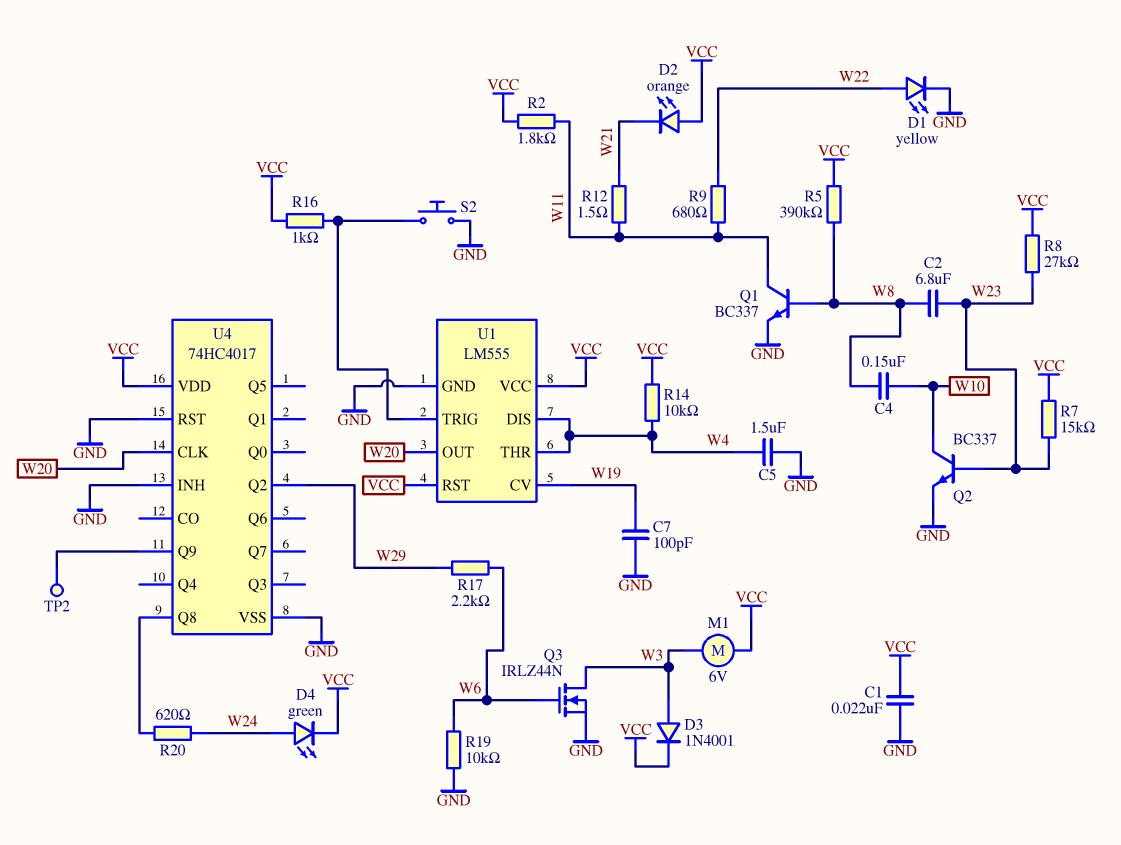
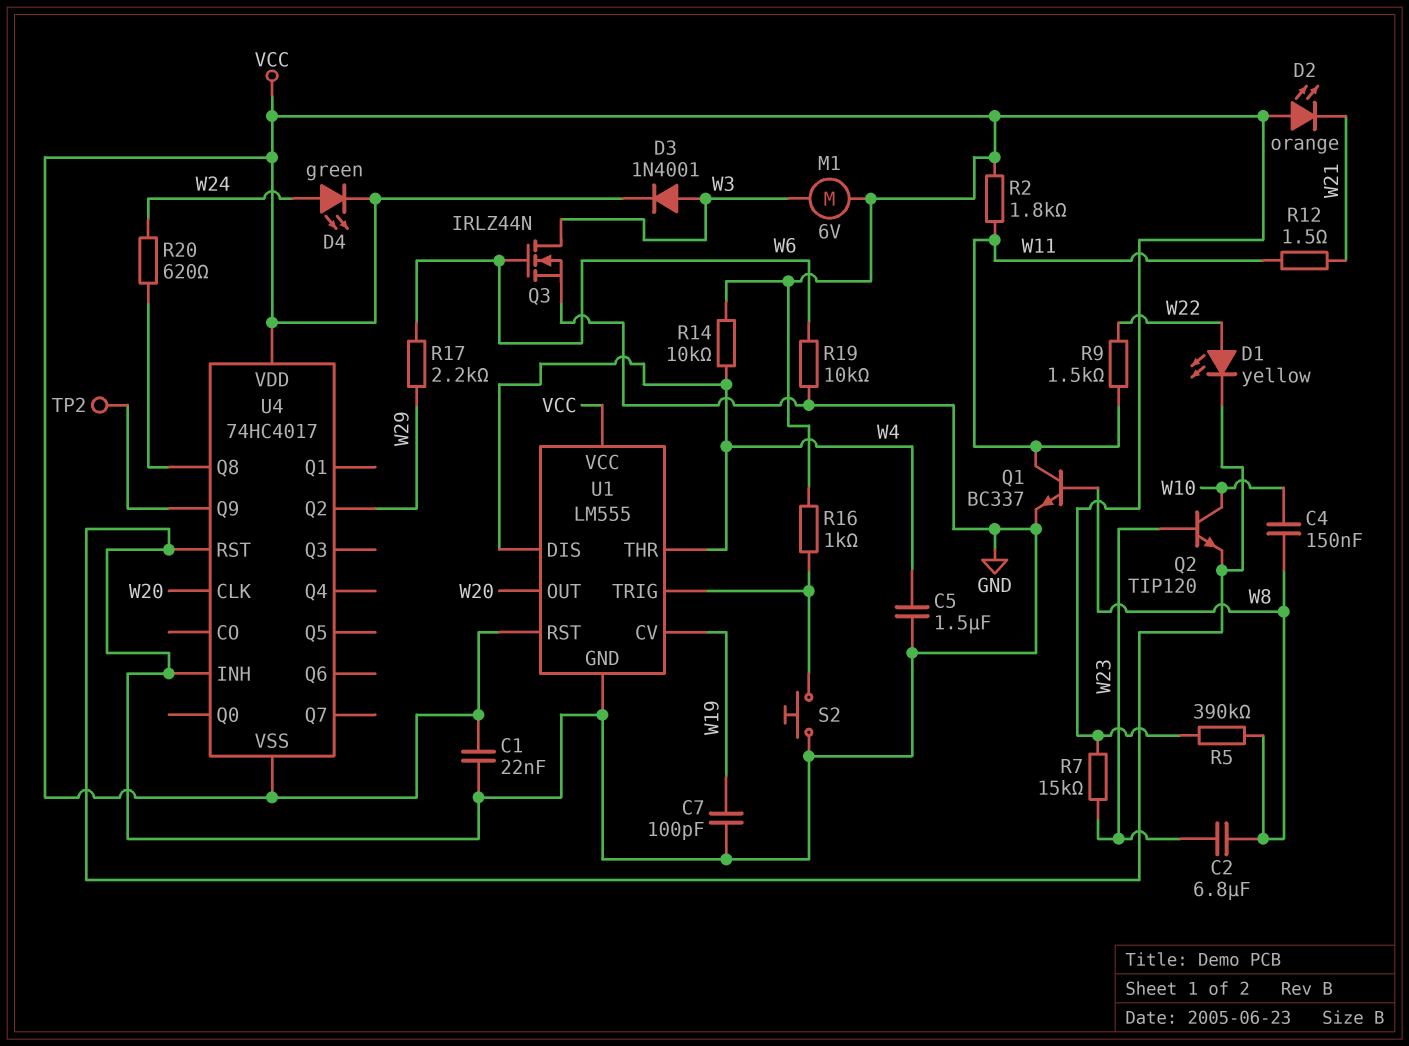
Q2: NPN BC337 (B W23, C W10, E GND) -> NPN TIP120 (B W23, C W10, E GND)
R8: 27k (VCC, W23) -> none
R9: 680 (W11, W22) -> 1.5k (W11, W22)
U4 pin VSS: GND -> VCC

